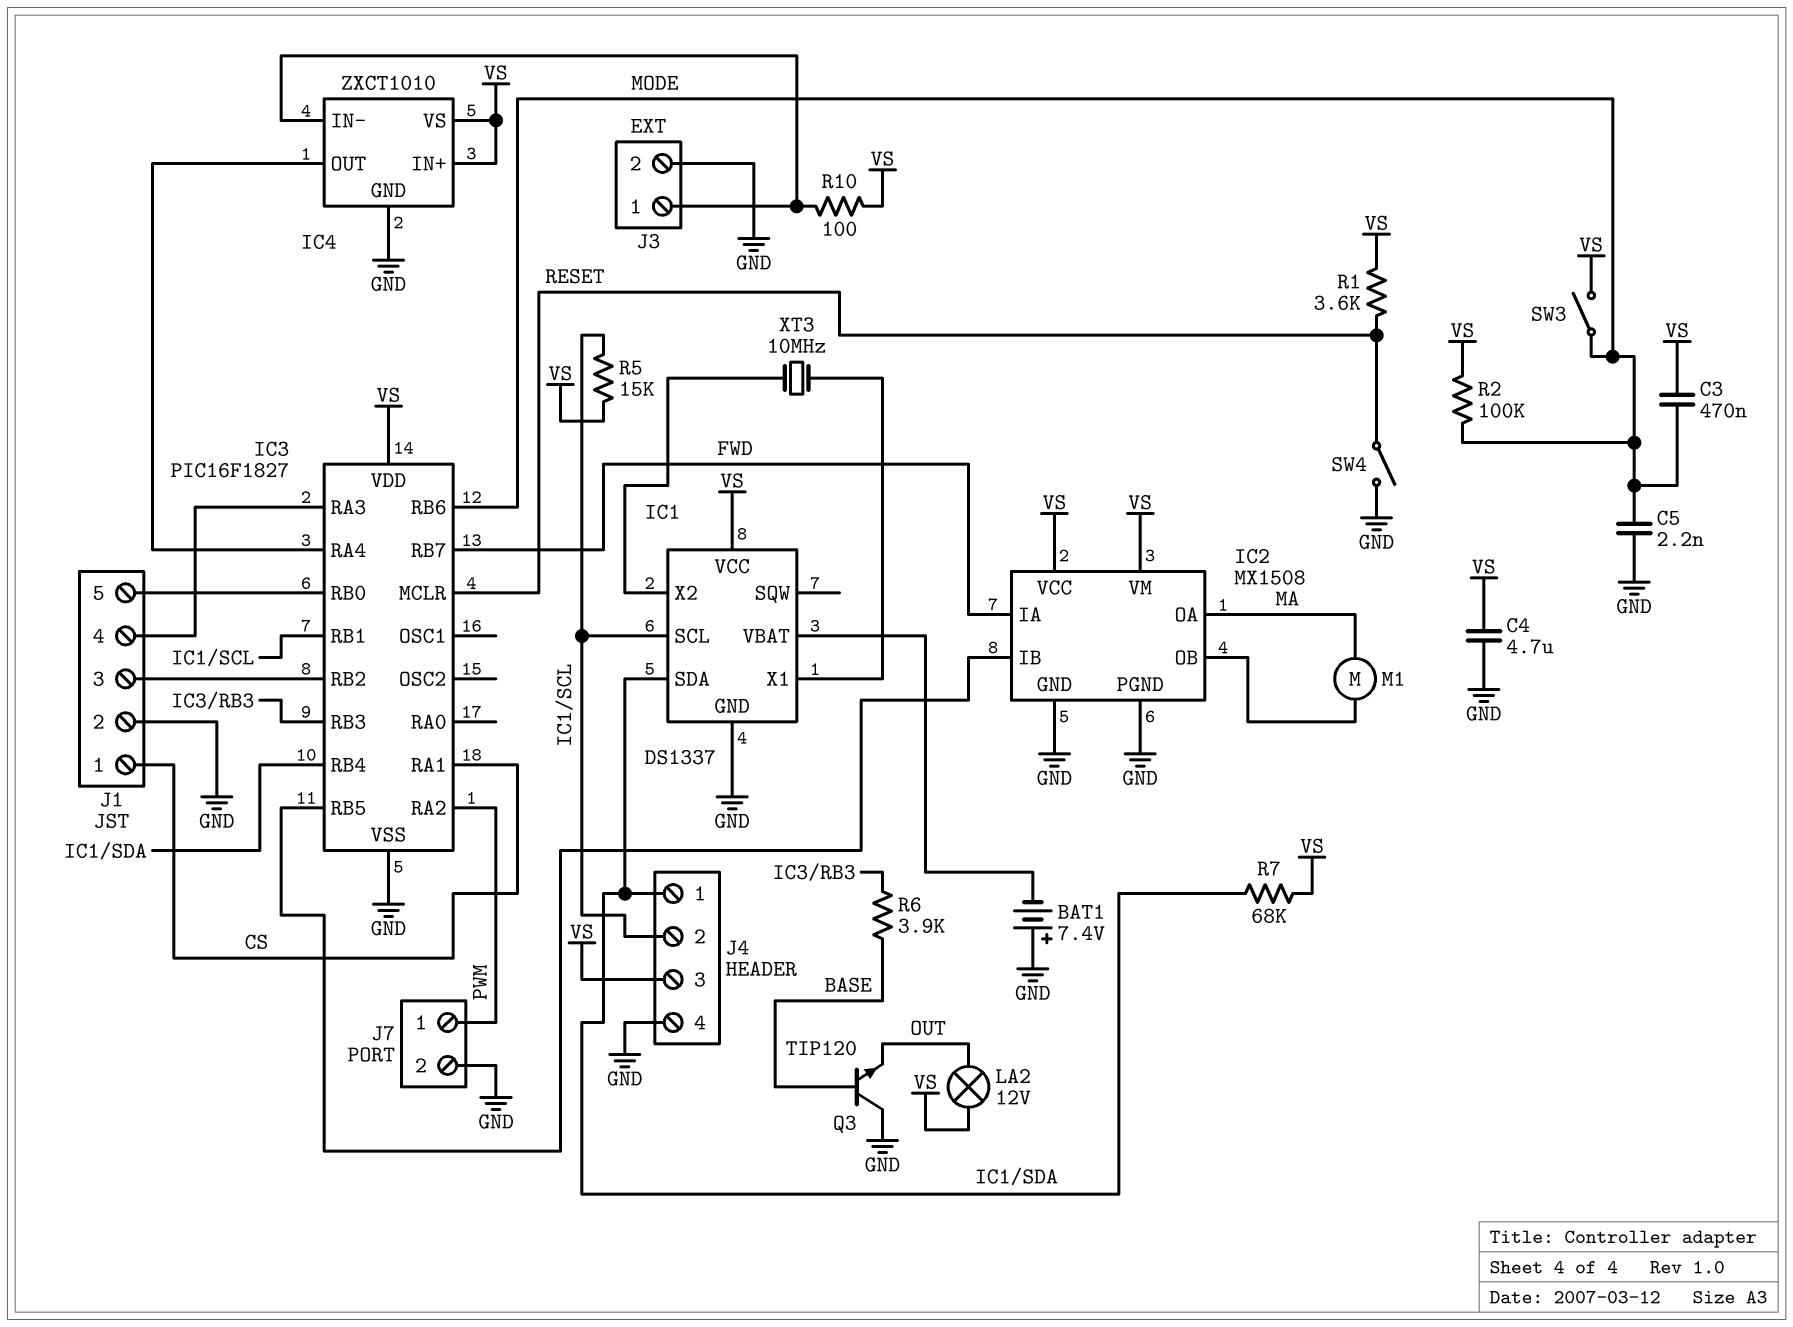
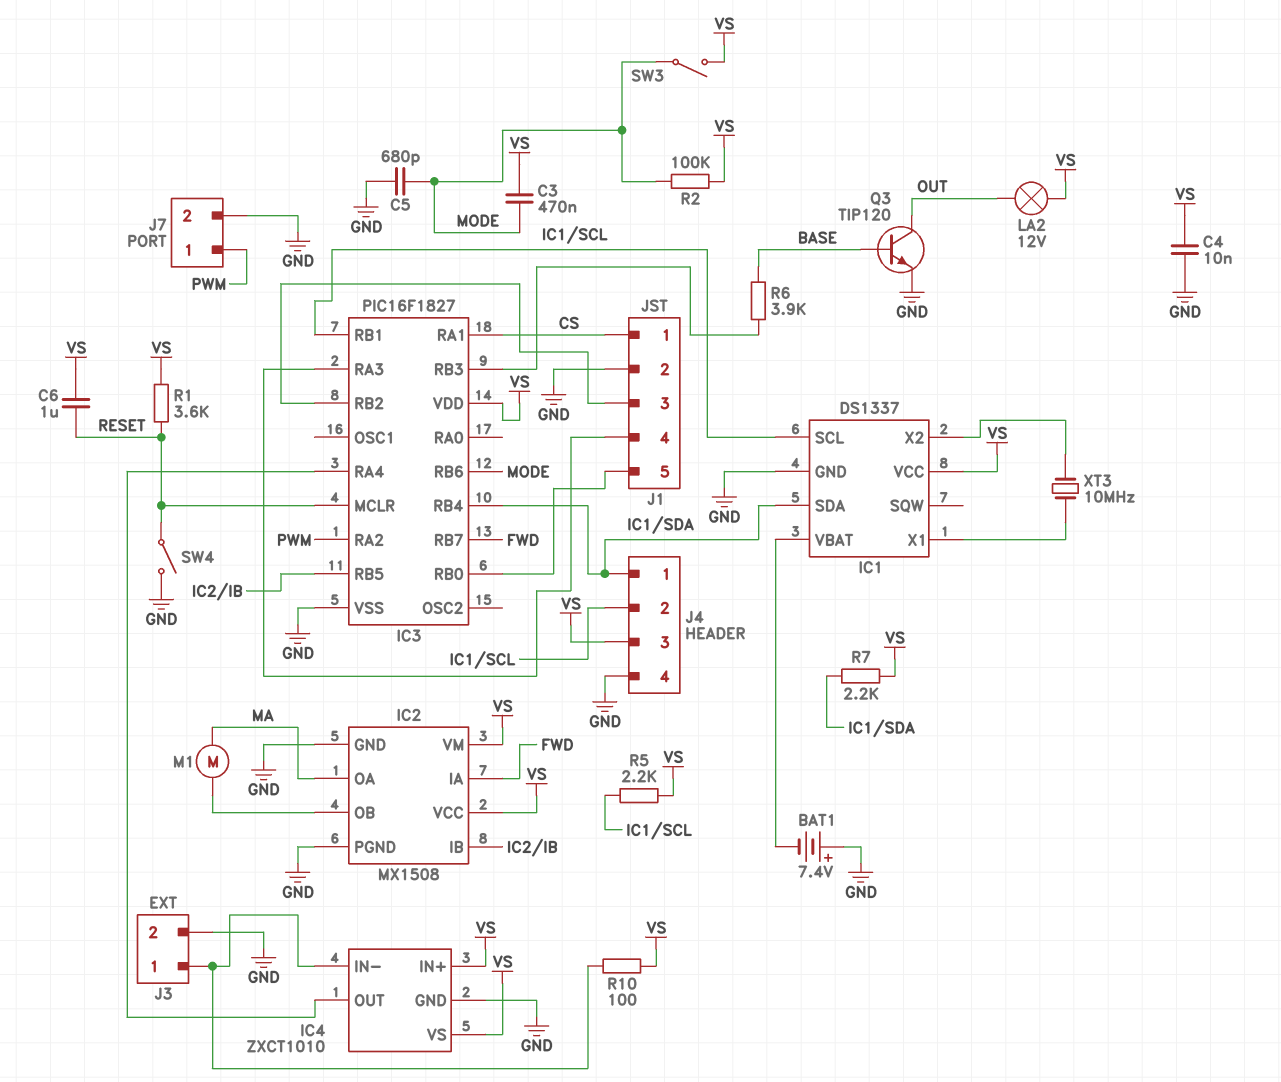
C4: 4.7uF (GND, VS) -> 10nF (GND, VS)
C5: 2.2nF (GND, MODE) -> 680pF (GND, MODE)
C6: none -> 1uF (RESET, VS)
Q3: NPN TIP120 (B BASE, C GND, E OUT) -> NPN TIP120 (B BASE, C OUT, E GND)
R5: 15k (IC1/SCL, VS) -> 2.2k (IC1/SCL, VS)
R7: 68k (IC1/SDA, VS) -> 2.2k (IC1/SDA, VS)

